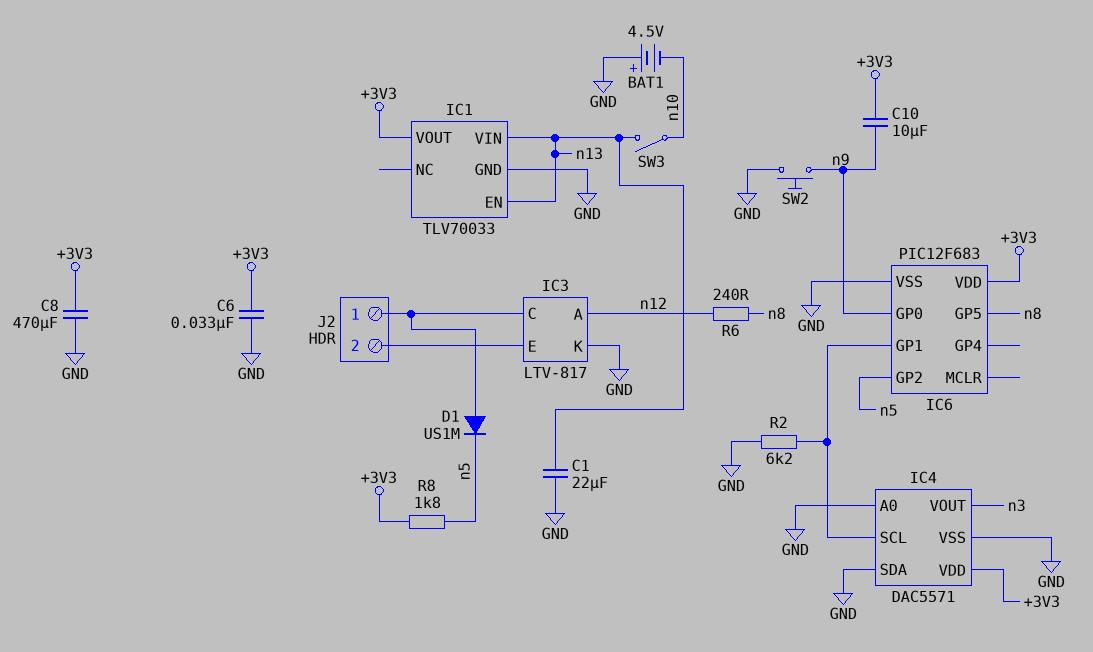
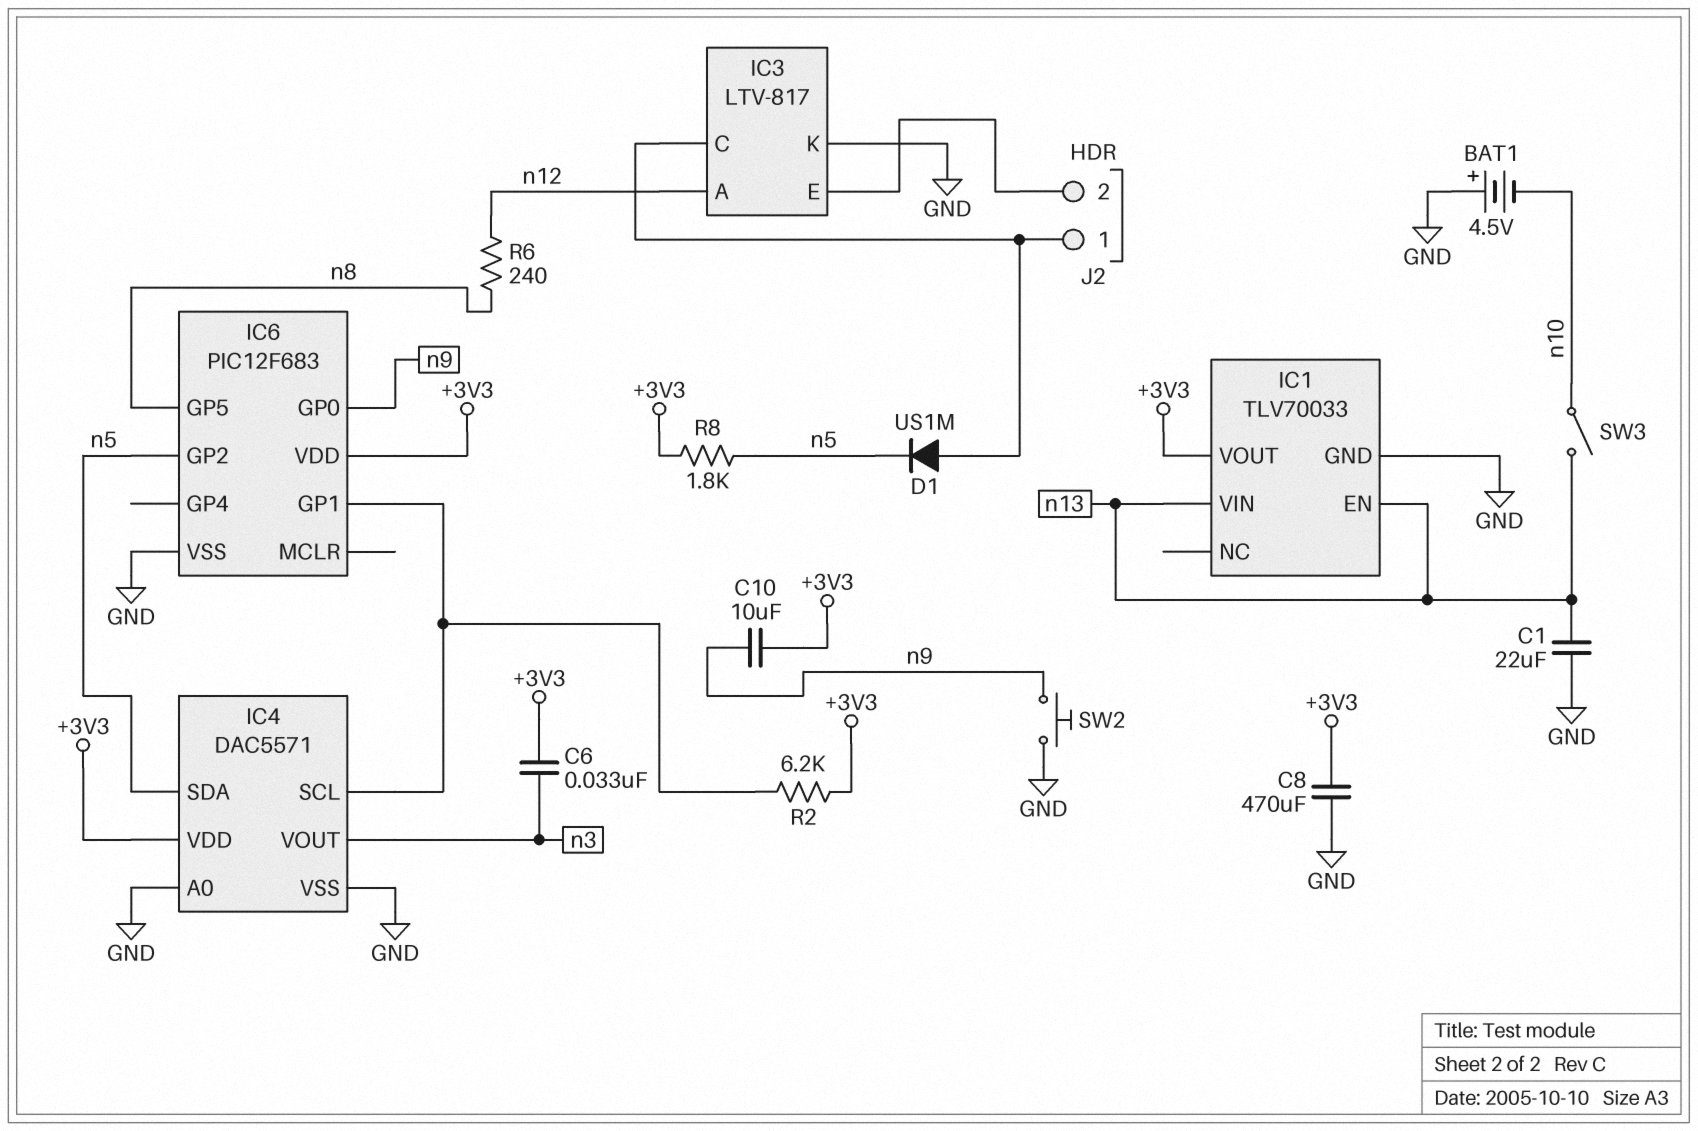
C6: 33nF (+3V3, GND) -> 33nF (+3V3, n3)
IC4 pin SDA: GND -> n5
R2: 6.2k (GND, IC4/SCL) -> 6.2k (+3V3, IC4/SCL)

